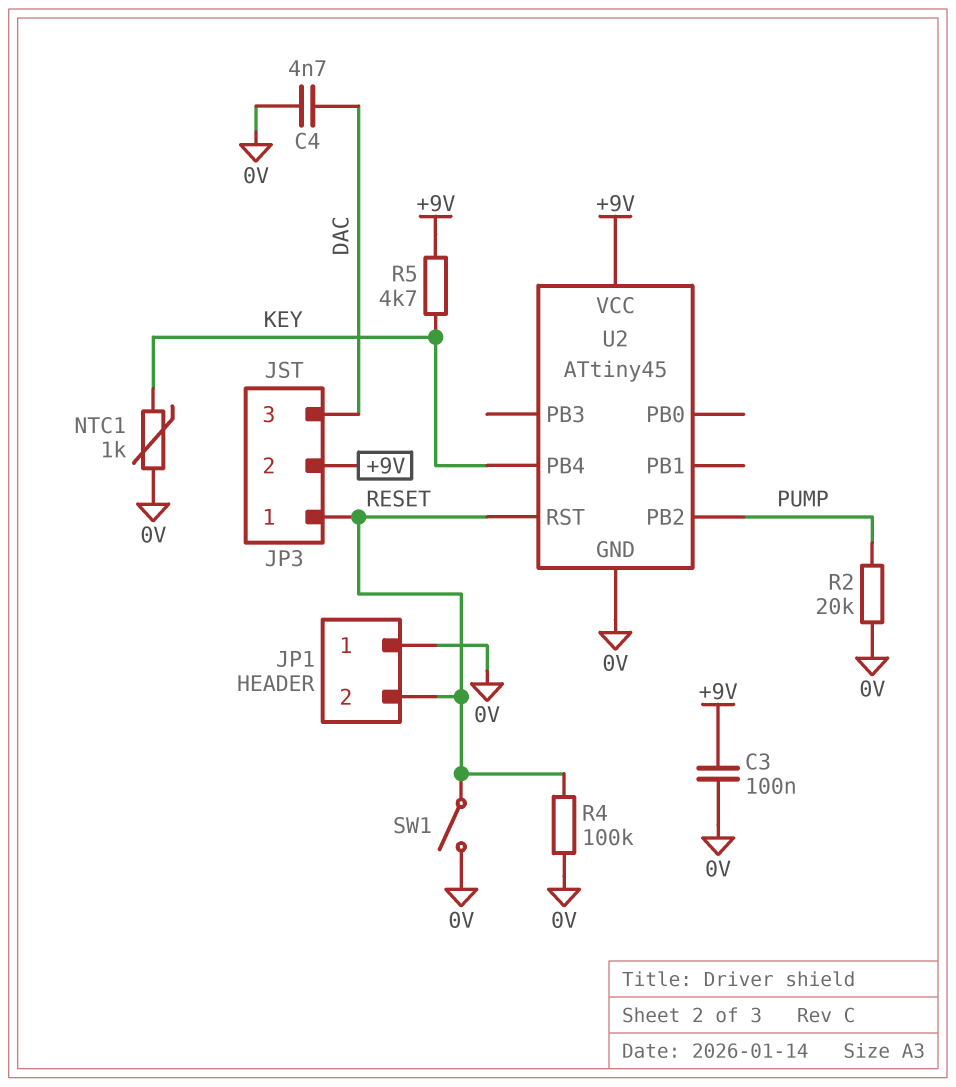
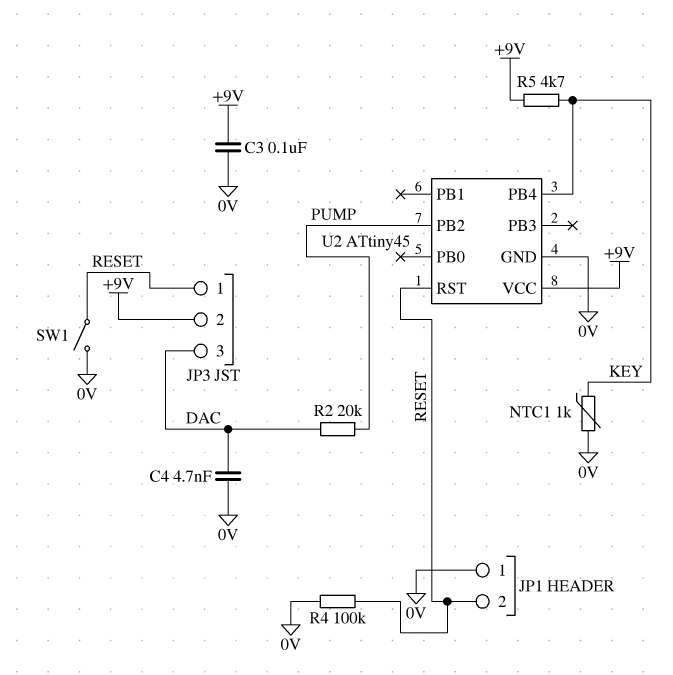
R2: 20k (0V, PUMP) -> 20k (DAC, PUMP)

